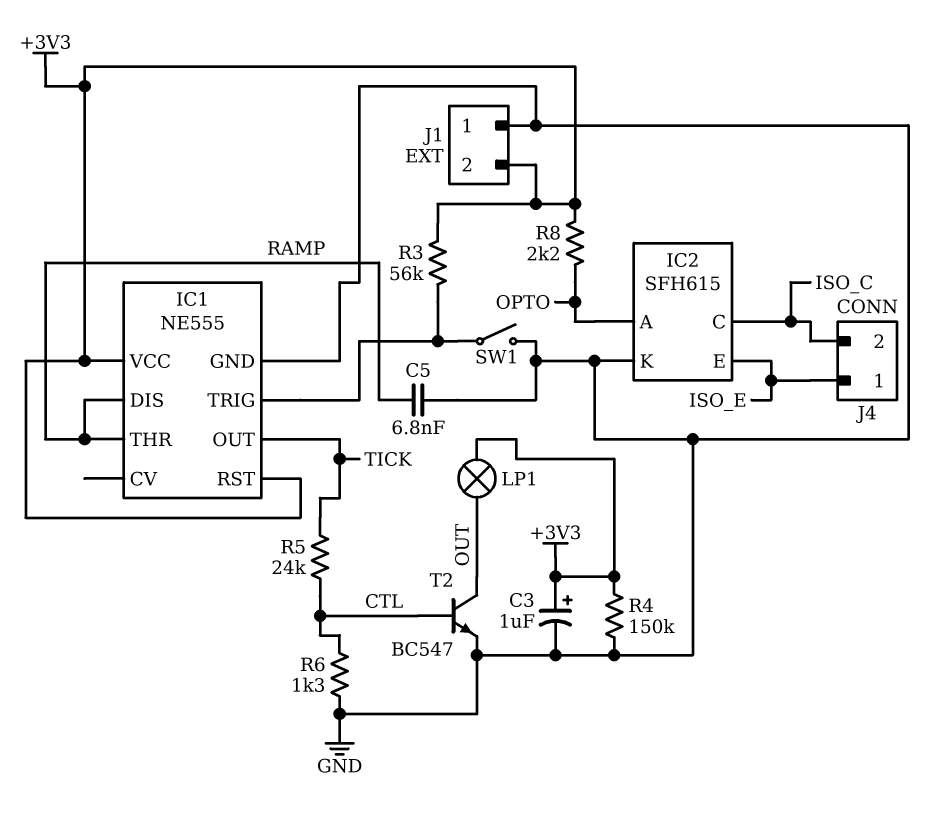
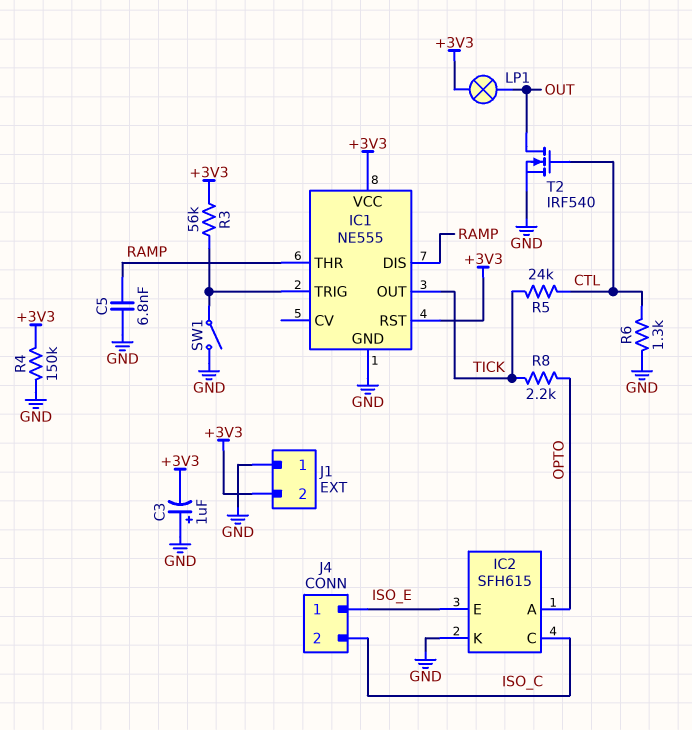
C3: 1uF (plus +3V3, minus GND) -> 1uF (plus GND, minus +3V3)
R8: 2.2k (+3V3, OPTO) -> 2.2k (OPTO, TICK)
T2: NPN BC547 (B CTL, C OUT, E GND) -> NMOS IRF540 (G CTL, D OUT, S GND)

